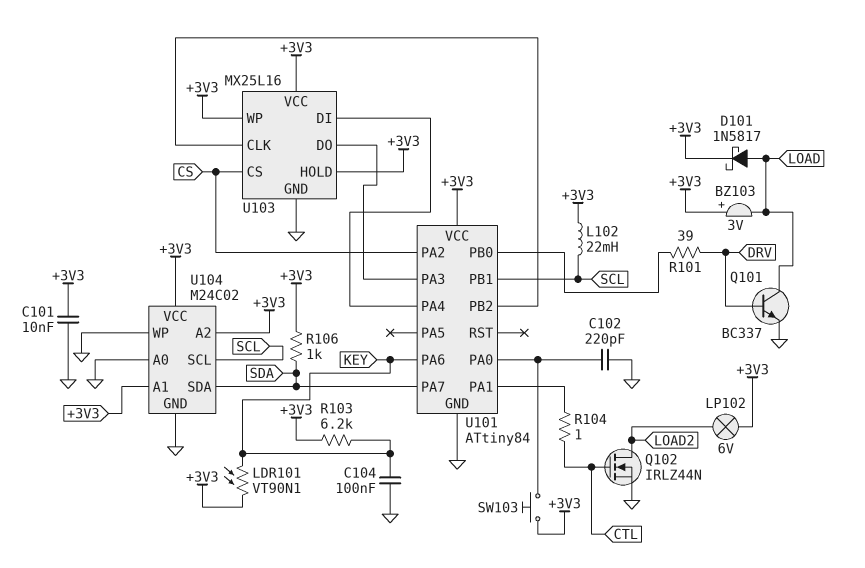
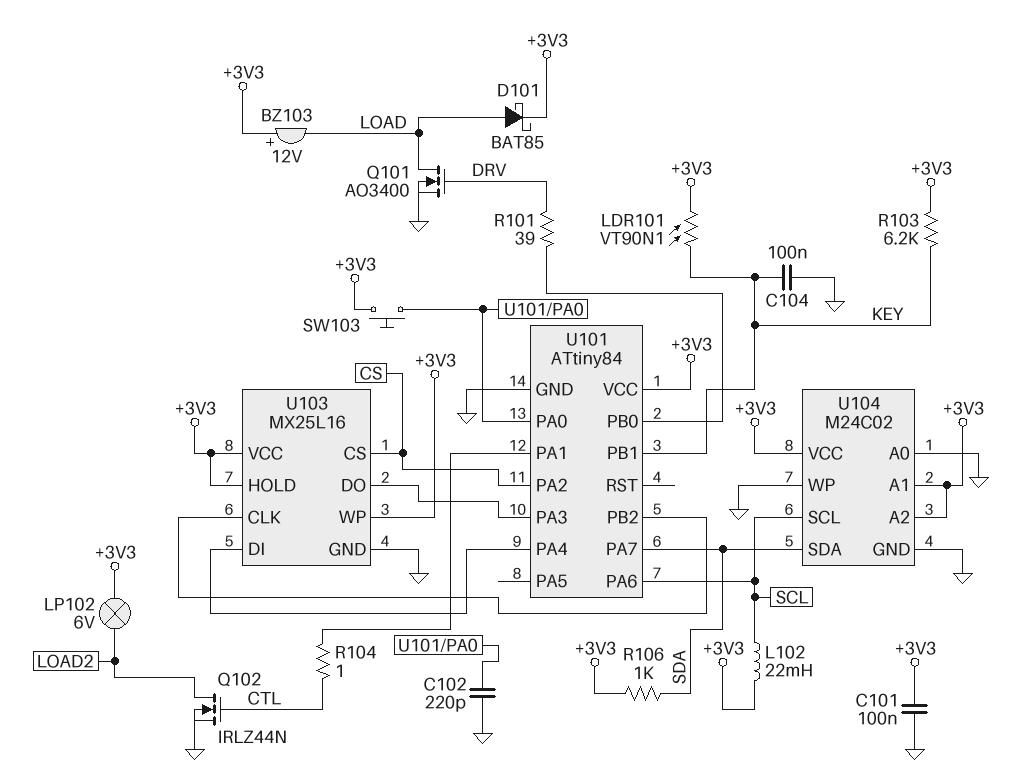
BZ103: buzzer 3V (plus +3V3, minus LOAD) -> buzzer 12V (plus +3V3, minus LOAD)
C101: 10nF (+3V3, GND) -> 100nF (+3V3, GND)
D101: schottky 1N5817 (A LOAD, K +3V3) -> schottky BAT85 (A LOAD, K +3V3)
Q101: NPN BC337 (B DRV, C LOAD, E GND) -> NMOS AO3400 (G DRV, D LOAD, S GND)
U101 pin PA6: KEY -> SCL
U101 pin PB1: SCL -> KEY

